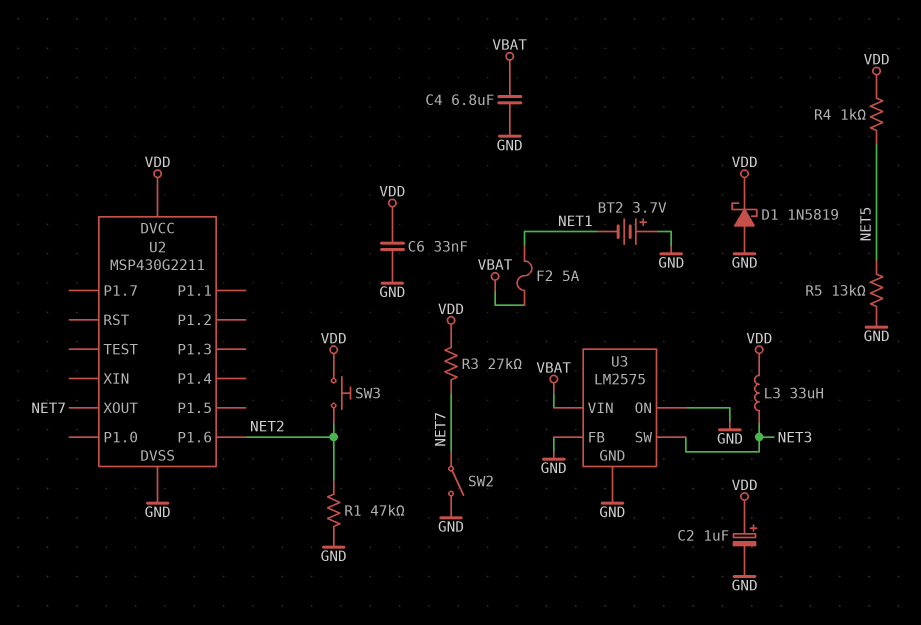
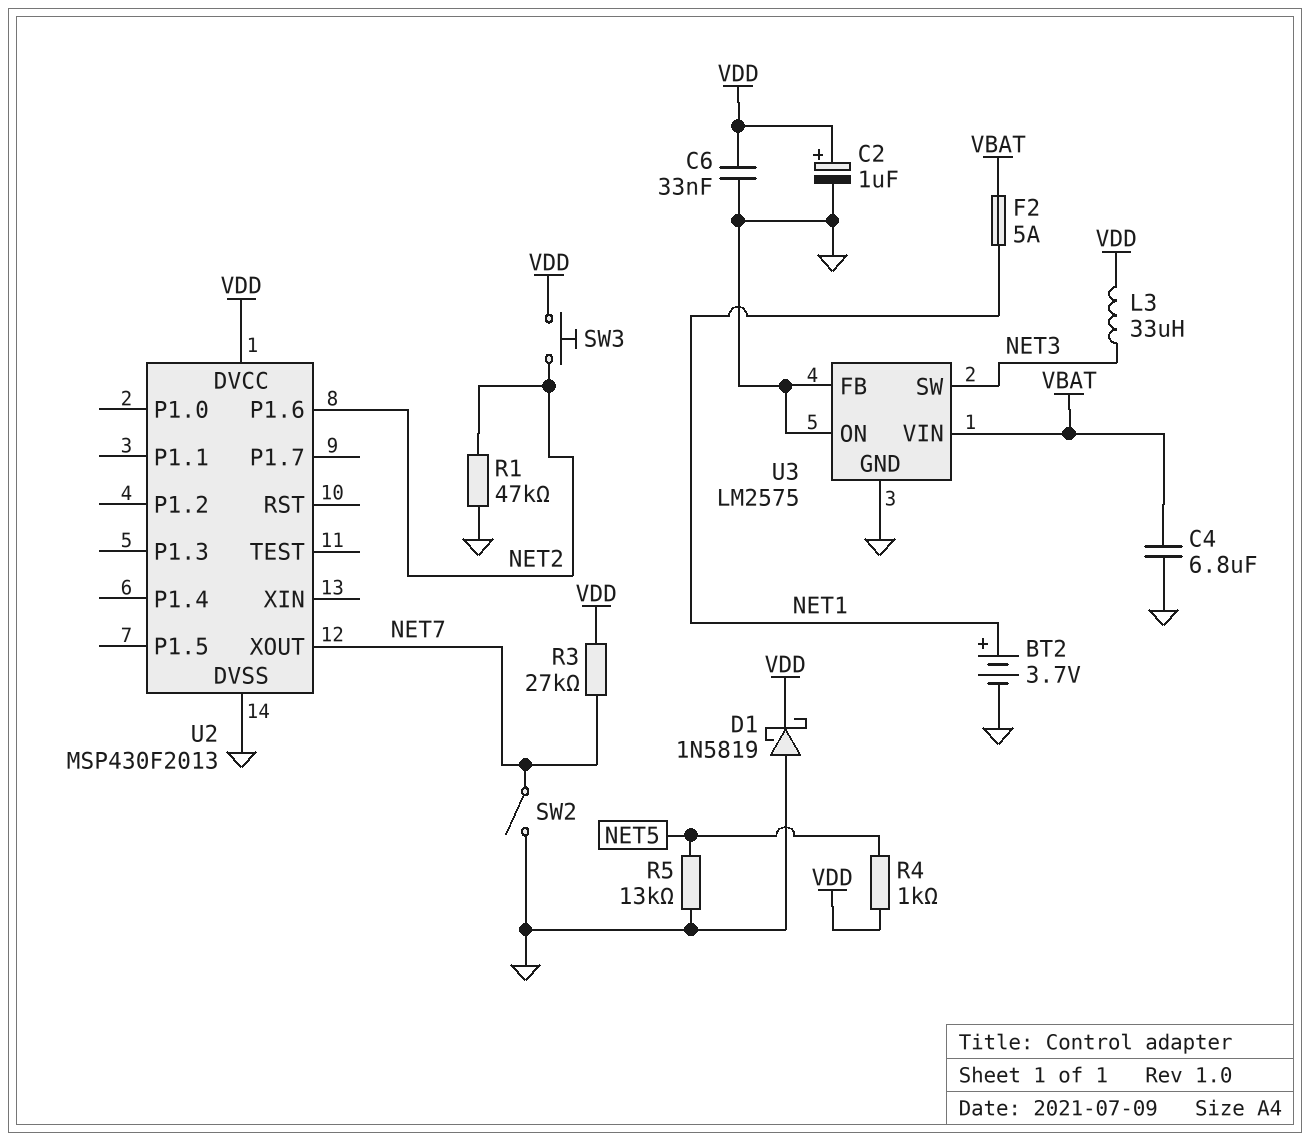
BT2: 3.7V (plus GND, minus NET1) -> 3.7V (plus NET1, minus GND)
U2: MSP430G2211 -> MSP430F2013

